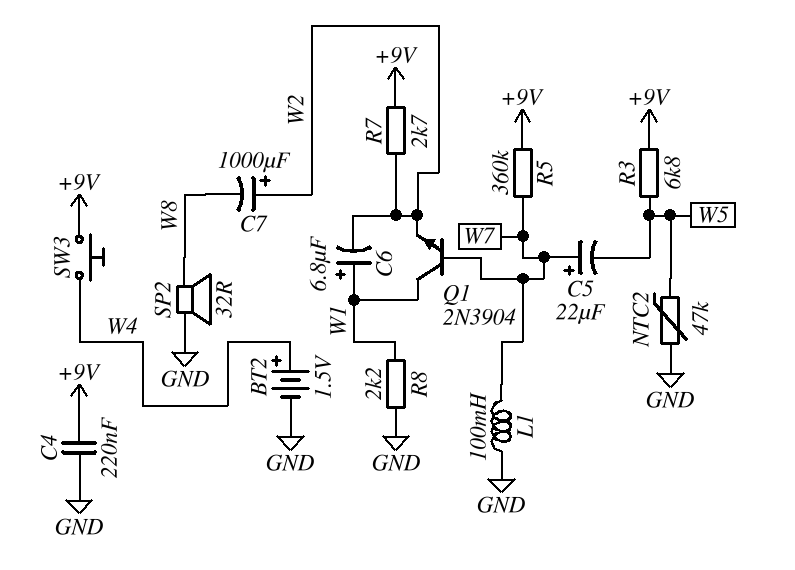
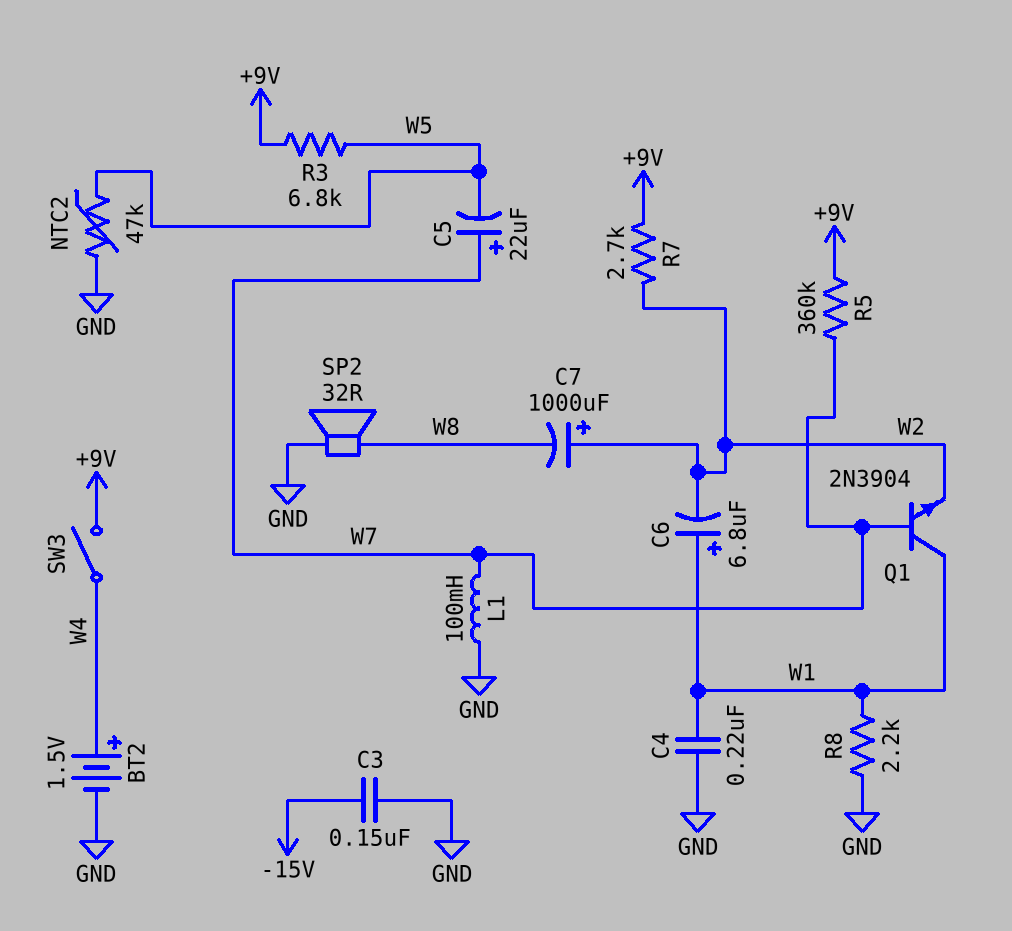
C3: none -> 150nF (-15V, GND)
C4: 220nF (+9V, GND) -> 220nF (GND, W1)
SW3: button (+9V, W4) -> switch (+9V, W4)

